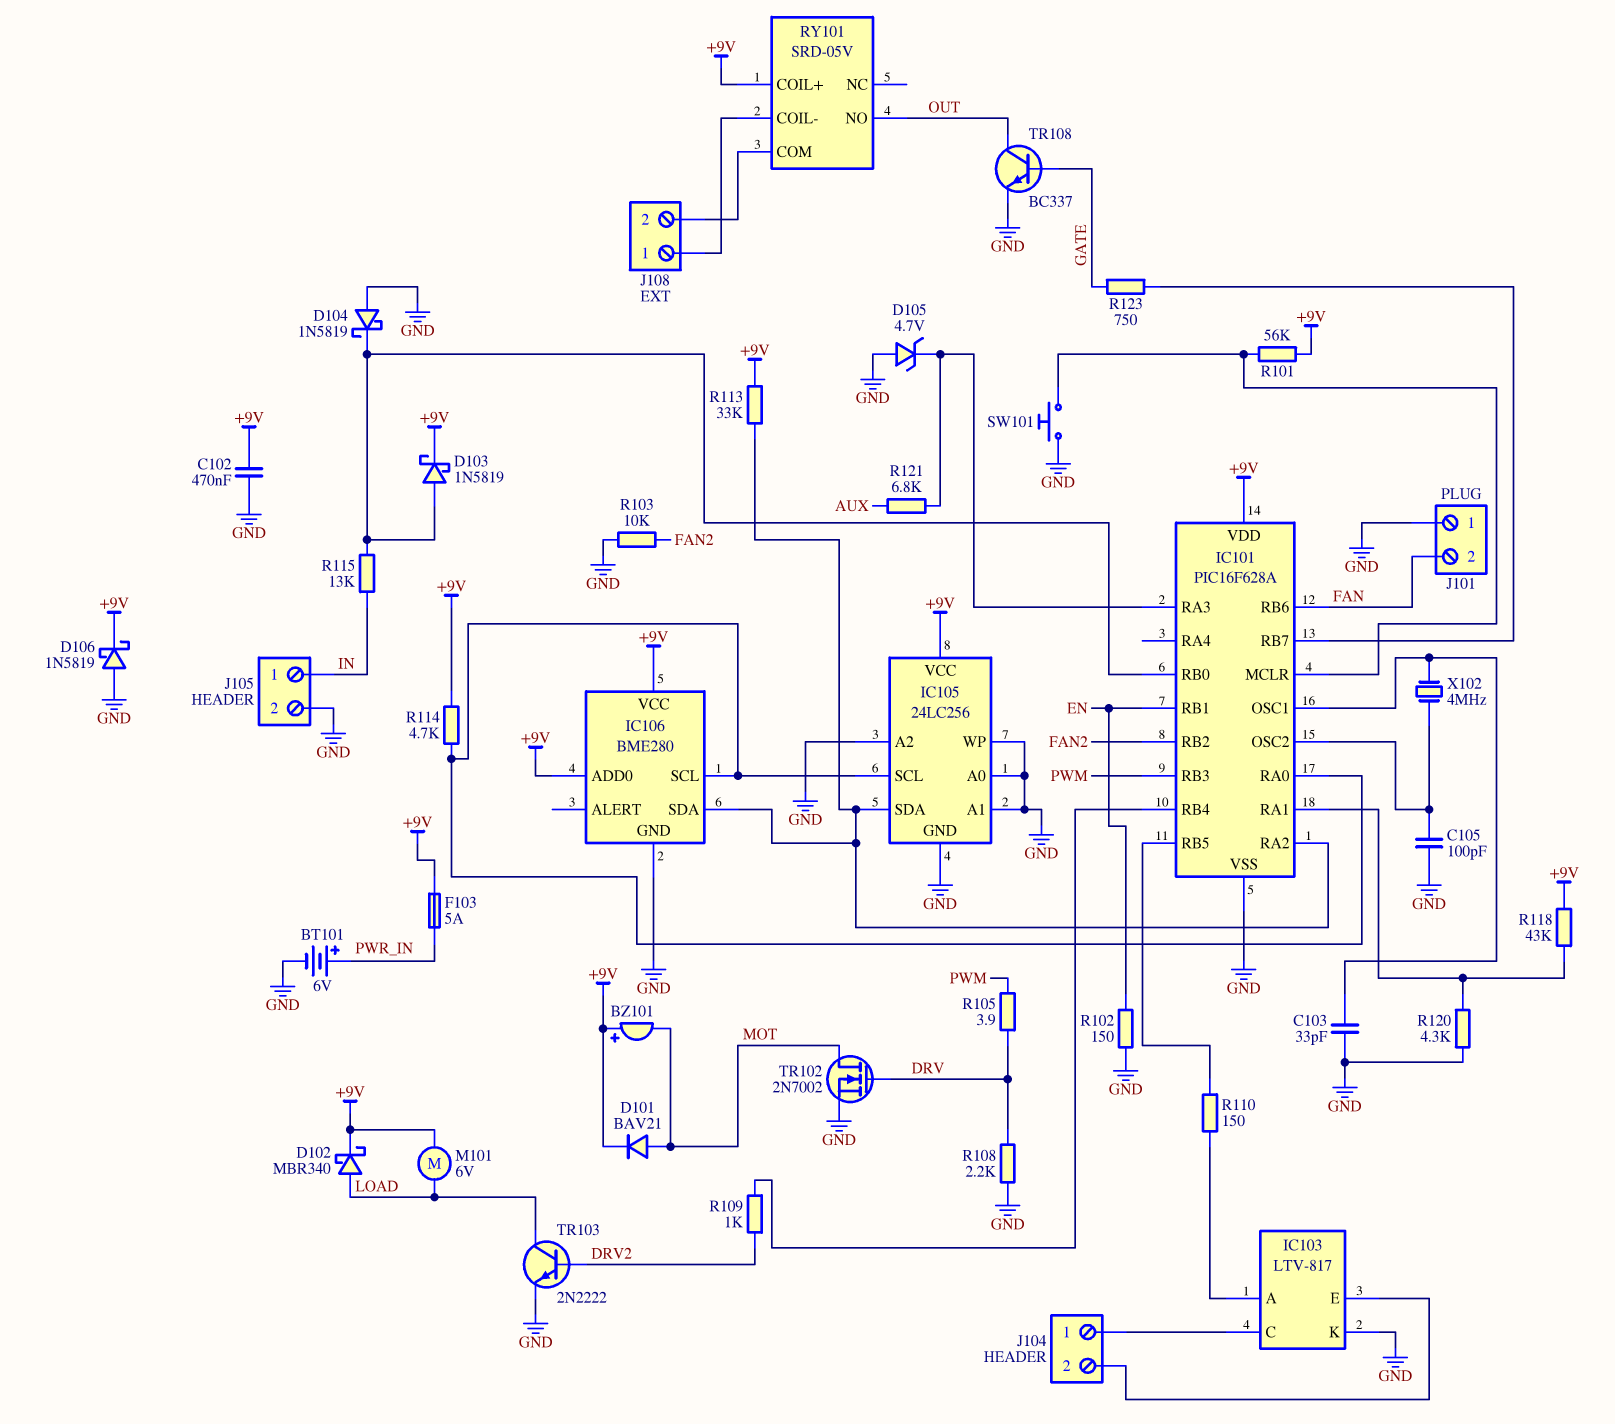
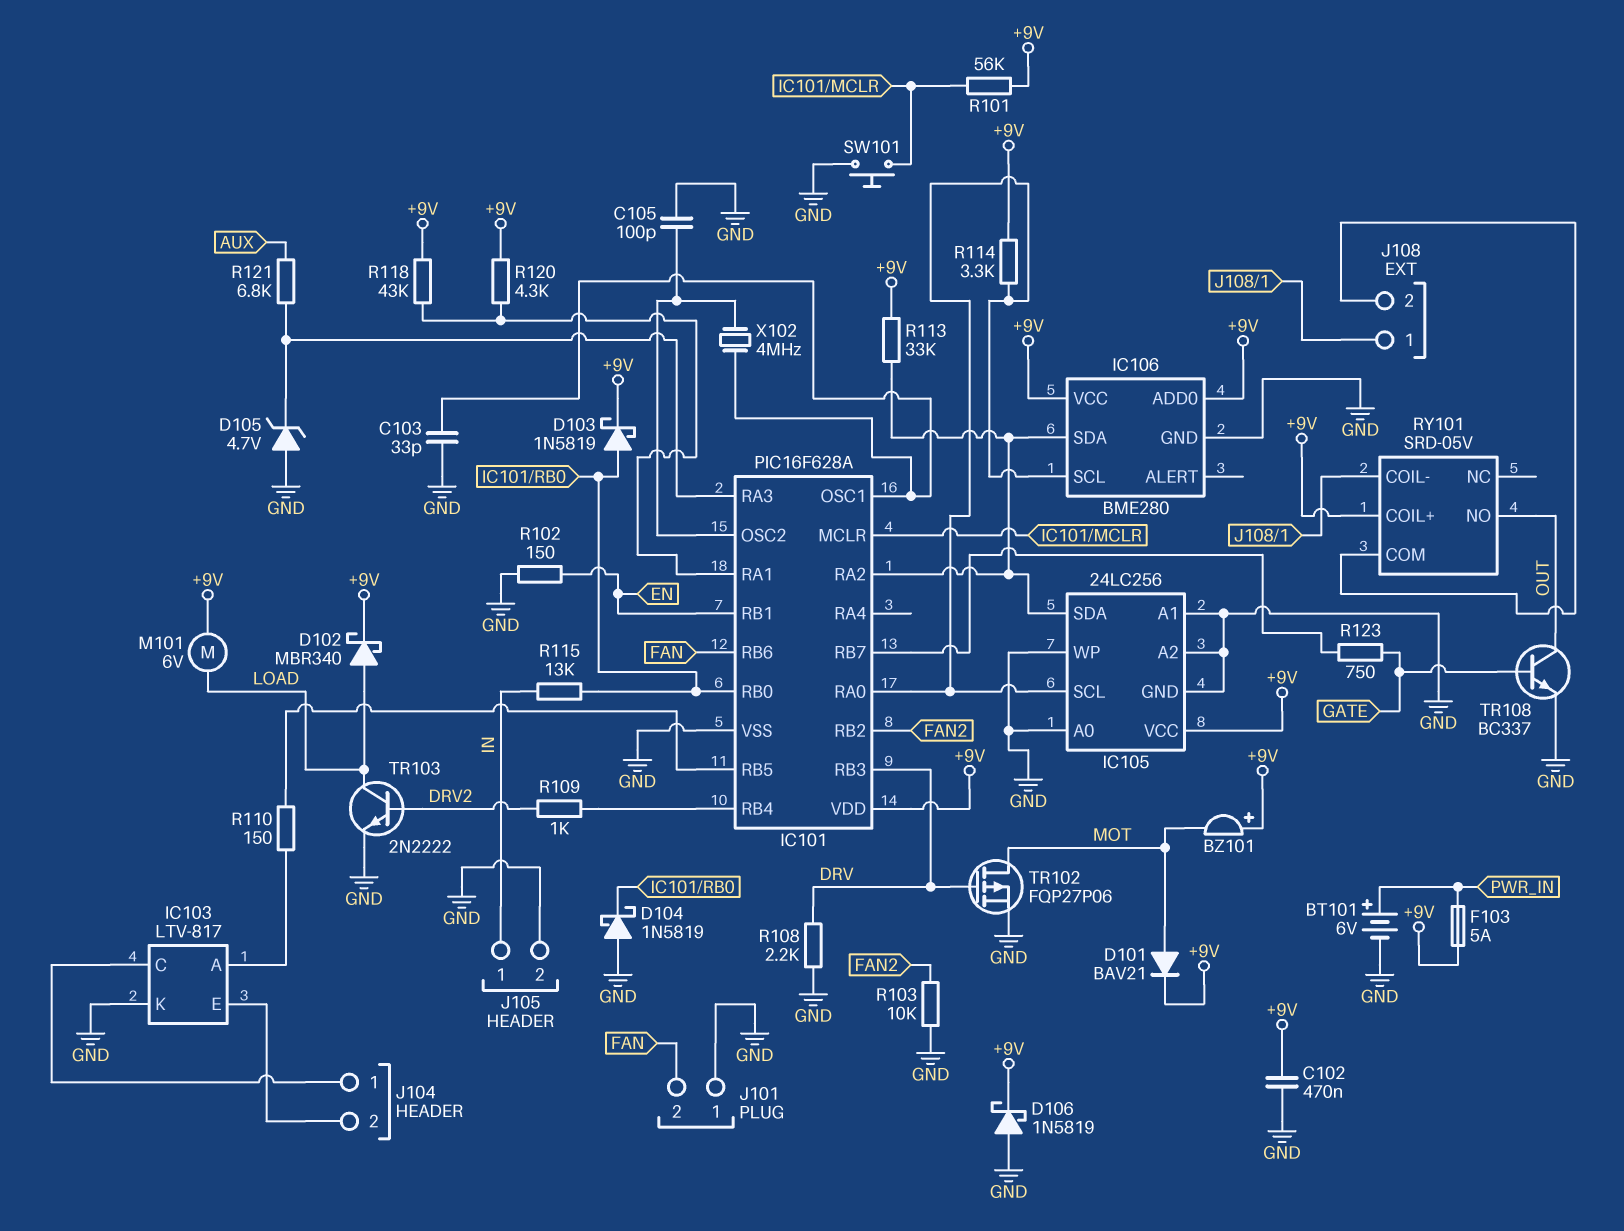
IC101 pin RB3: PWM -> DRV
R105: 3.9 (DRV, PWM) -> none
R114: 4.7k (+9V, IC101/RA0) -> 3.3k (+9V, IC101/RA0)
R120: 4.3k (GND, IC101/RA1) -> 4.3k (+9V, IC101/RA1)
TR102: NMOS 2N7002 (G DRV, D MOT, S GND) -> PMOS FQP27P06 (G DRV, D MOT, S GND)

